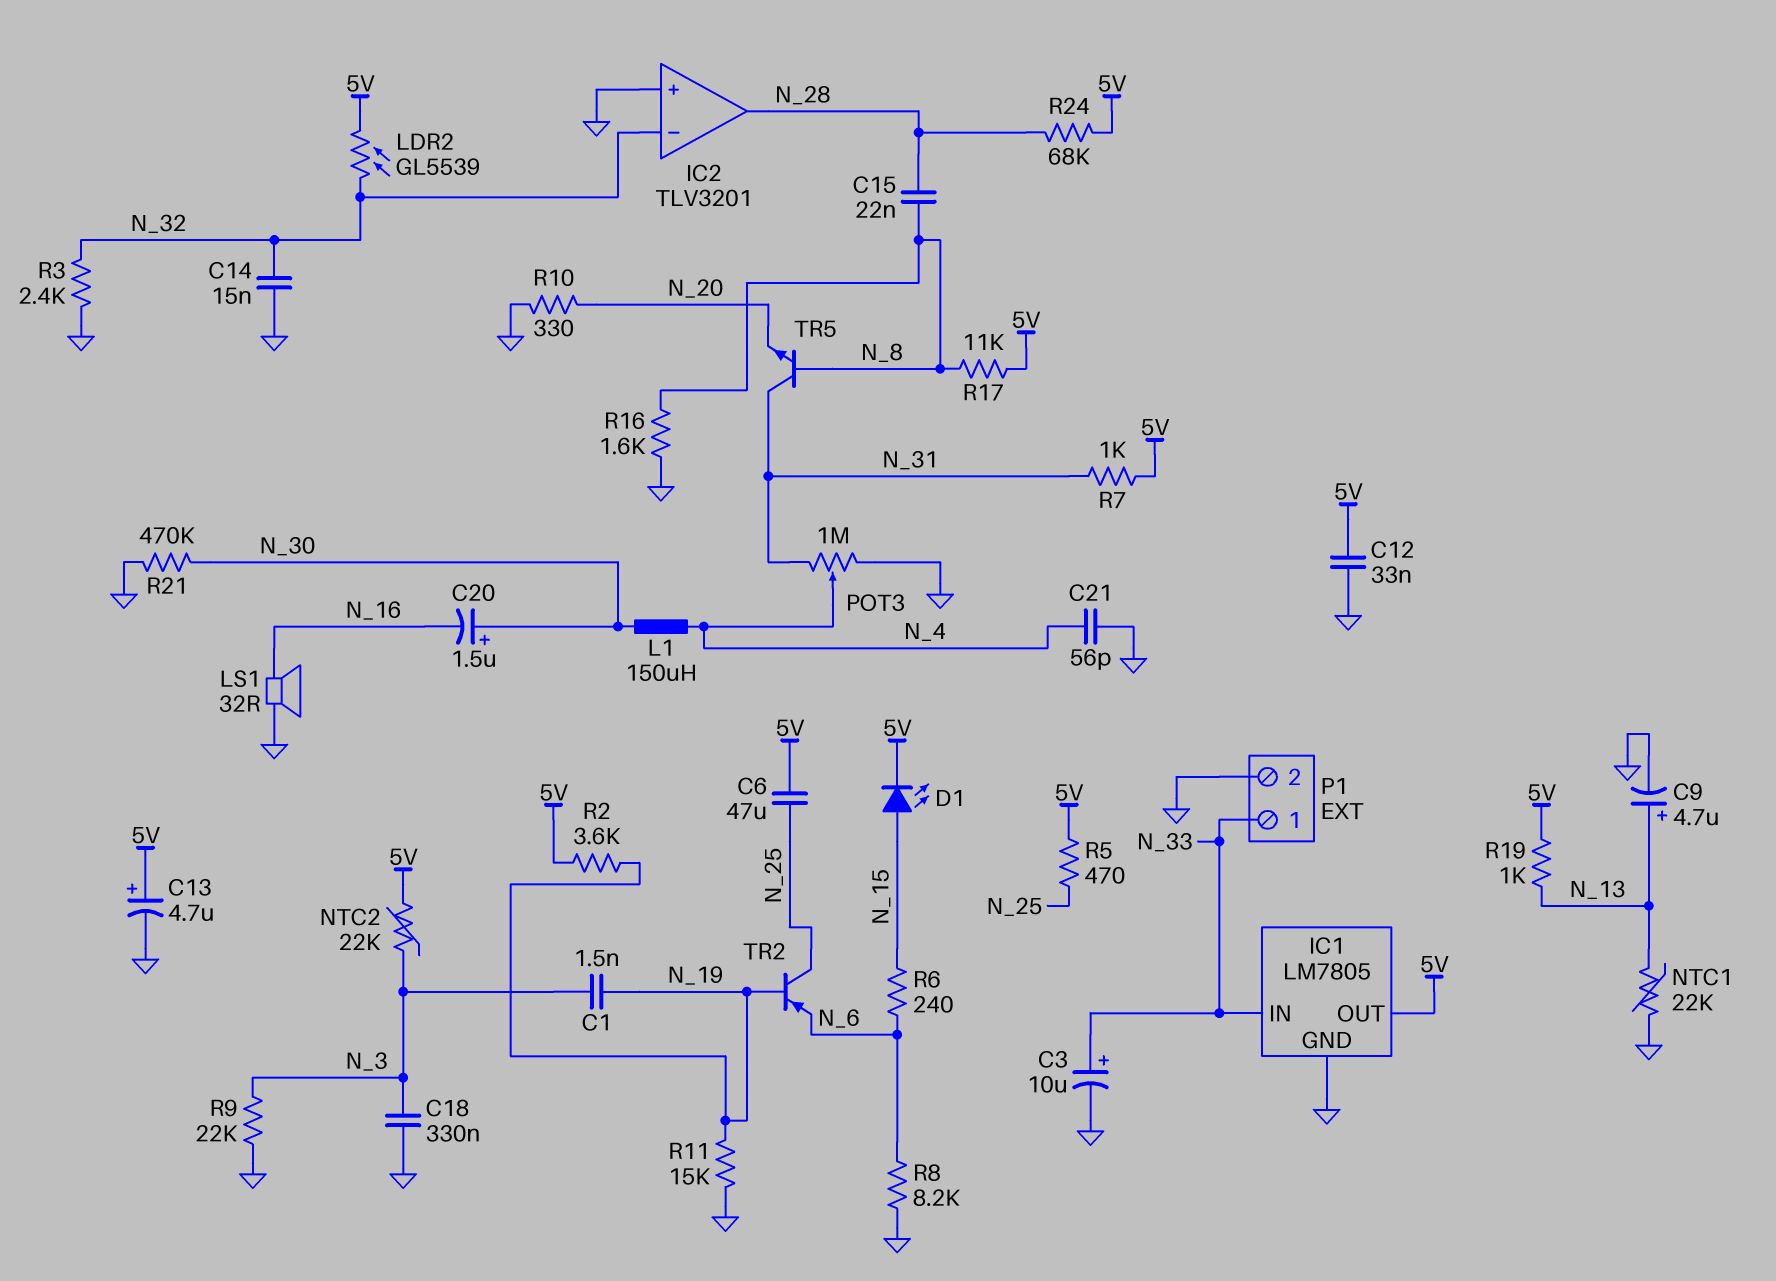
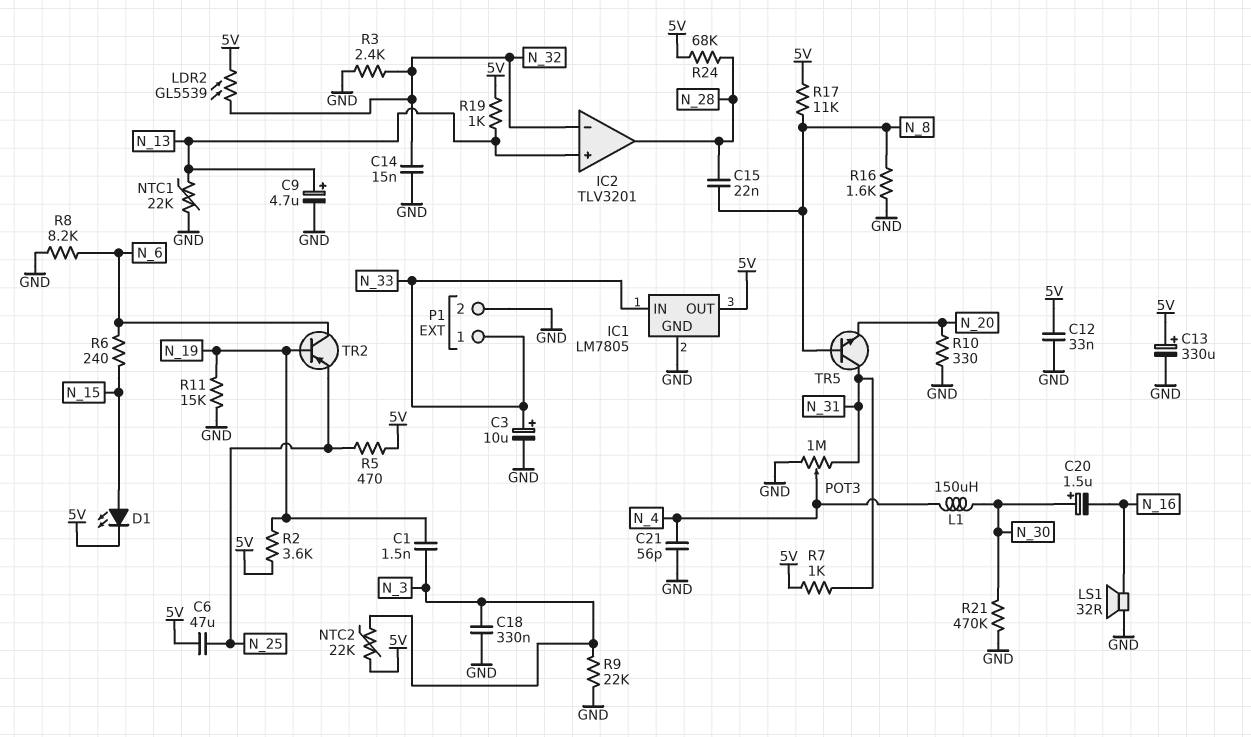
C13: 4.7uF (plus 5V, minus GND) -> 330uF (plus 5V, minus GND)
IC2 pin in+: GND -> N_13
TR2: PNP (B N_19, C N_25, E N_6) -> PNP (B N_19, C N_6, E N_25)

